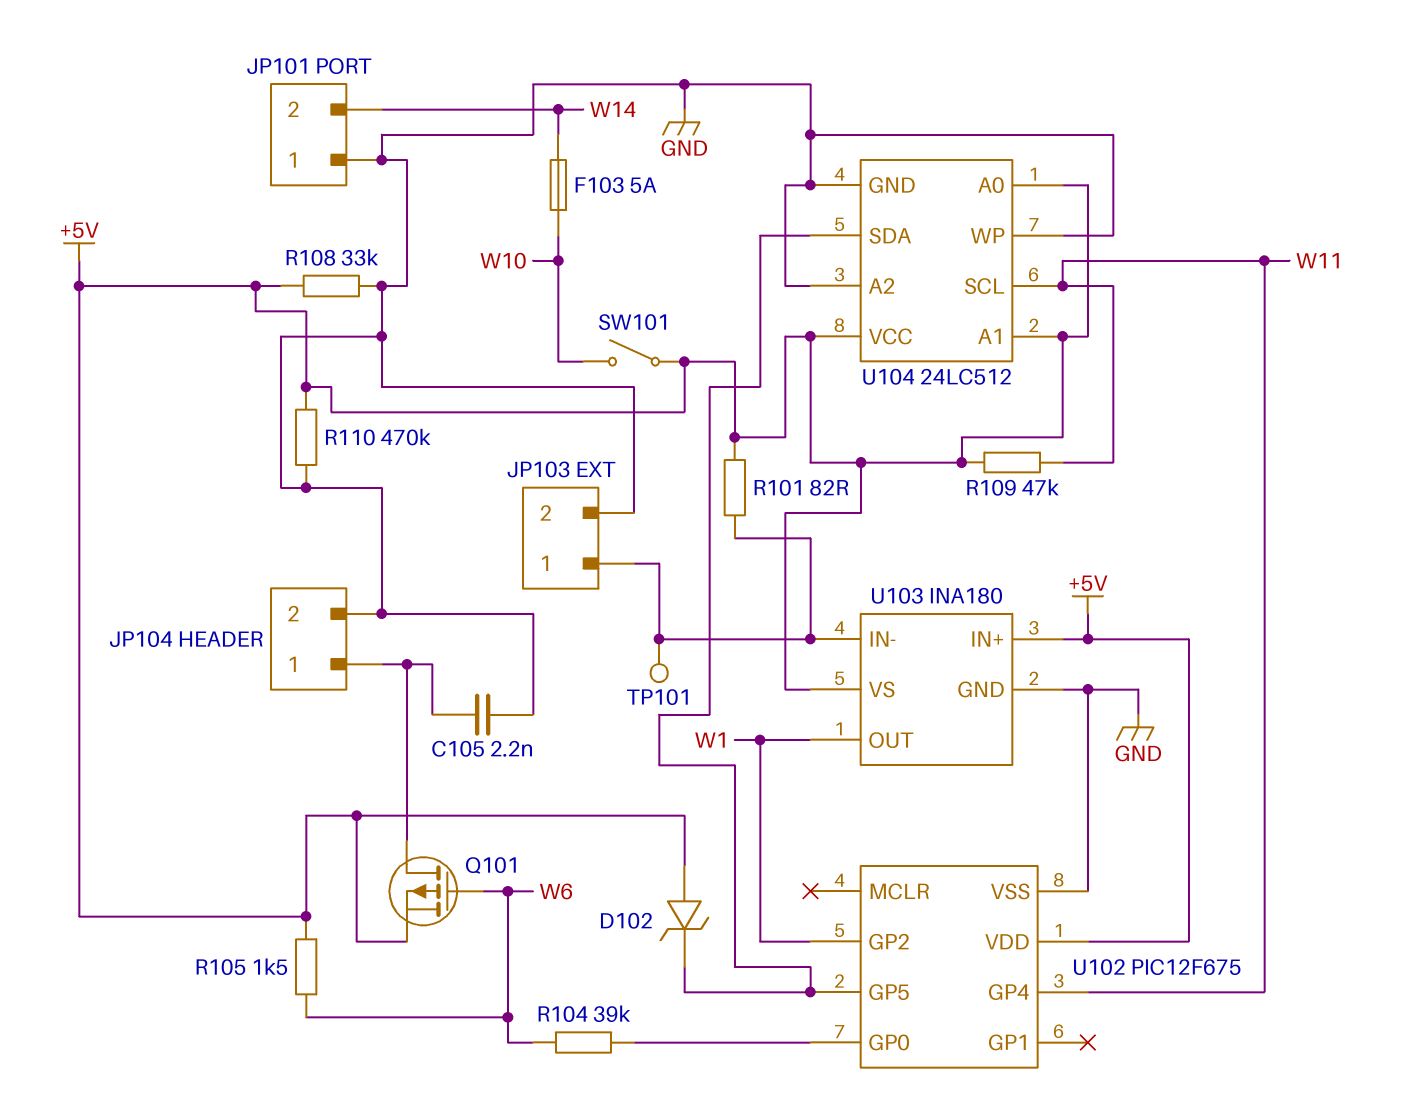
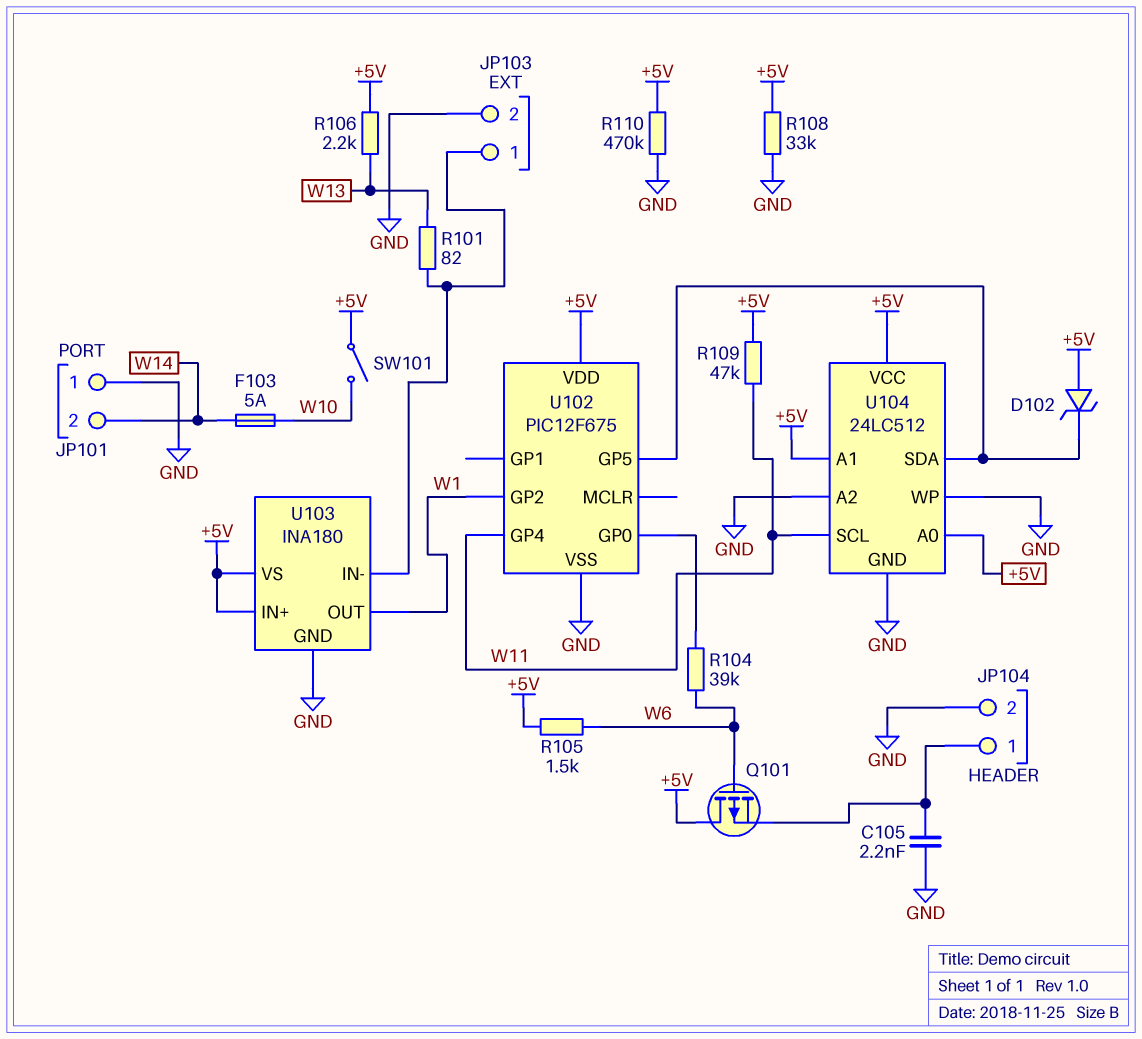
Q101: PMOS (G W6, D JP104/1, S +5V) -> PMOS (G W6, D +5V, S JP104/1)
R101: 82 (+5V, JP103/1) -> 82 (JP103/1, W13)
R106: none -> 2.2k (+5V, W13)
TP101: test point (JP103/1) -> none

